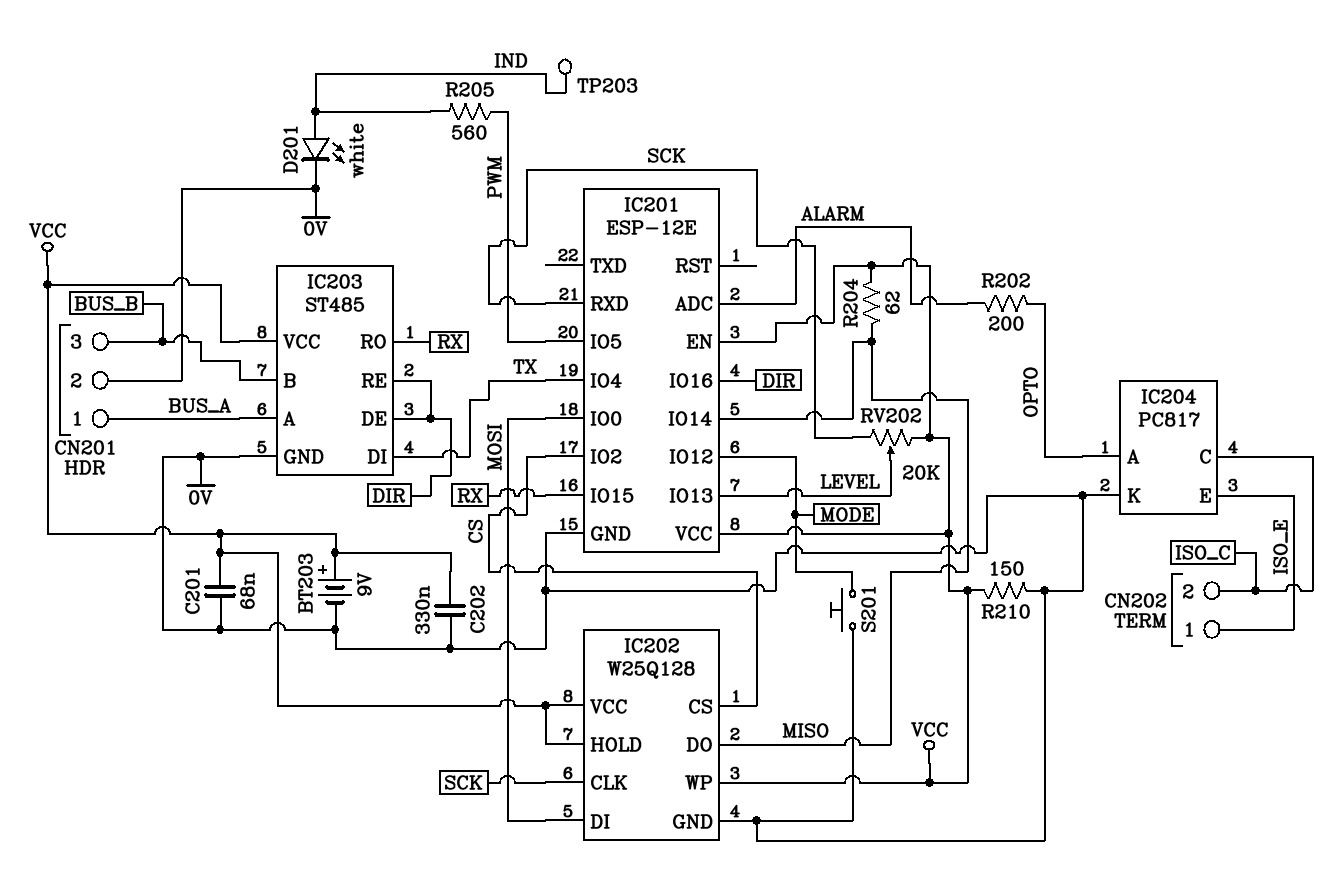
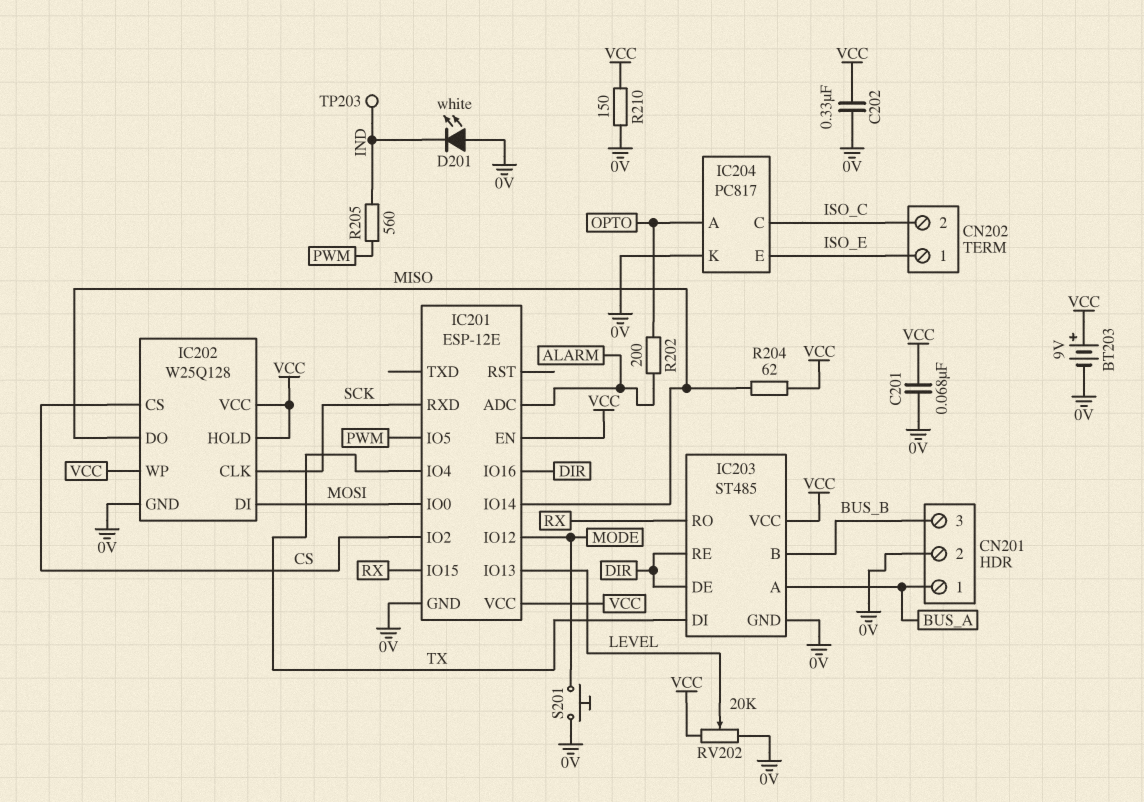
D201: LED white (A IND, K 0V) -> LED white (A 0V, K IND)
RV202: 20k (SCK, VCC, wiper LEVEL) -> 20k (0V, VCC, wiper LEVEL)

